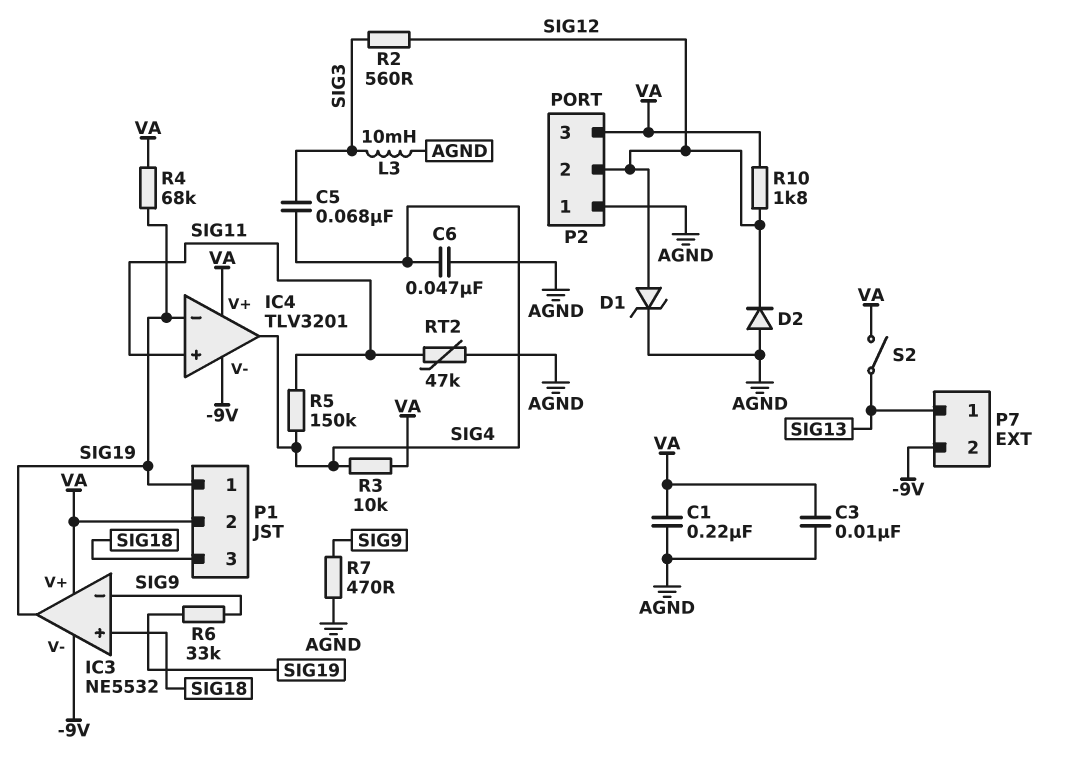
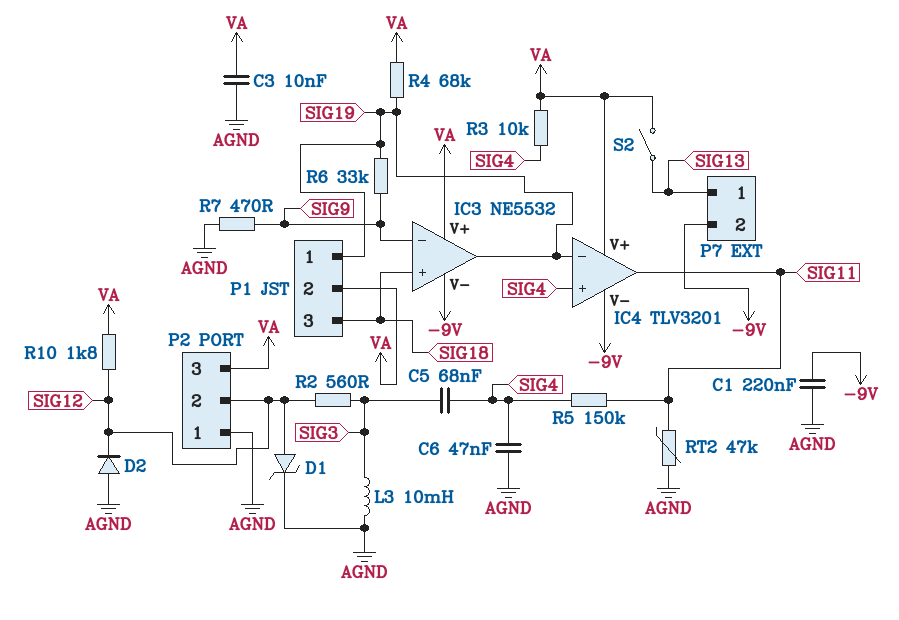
C1: 220nF (AGND, VA) -> 220nF (-9V, AGND)
IC4 pin in+: SIG11 -> SIG4
IC4 pin out: SIG4 -> SIG11

